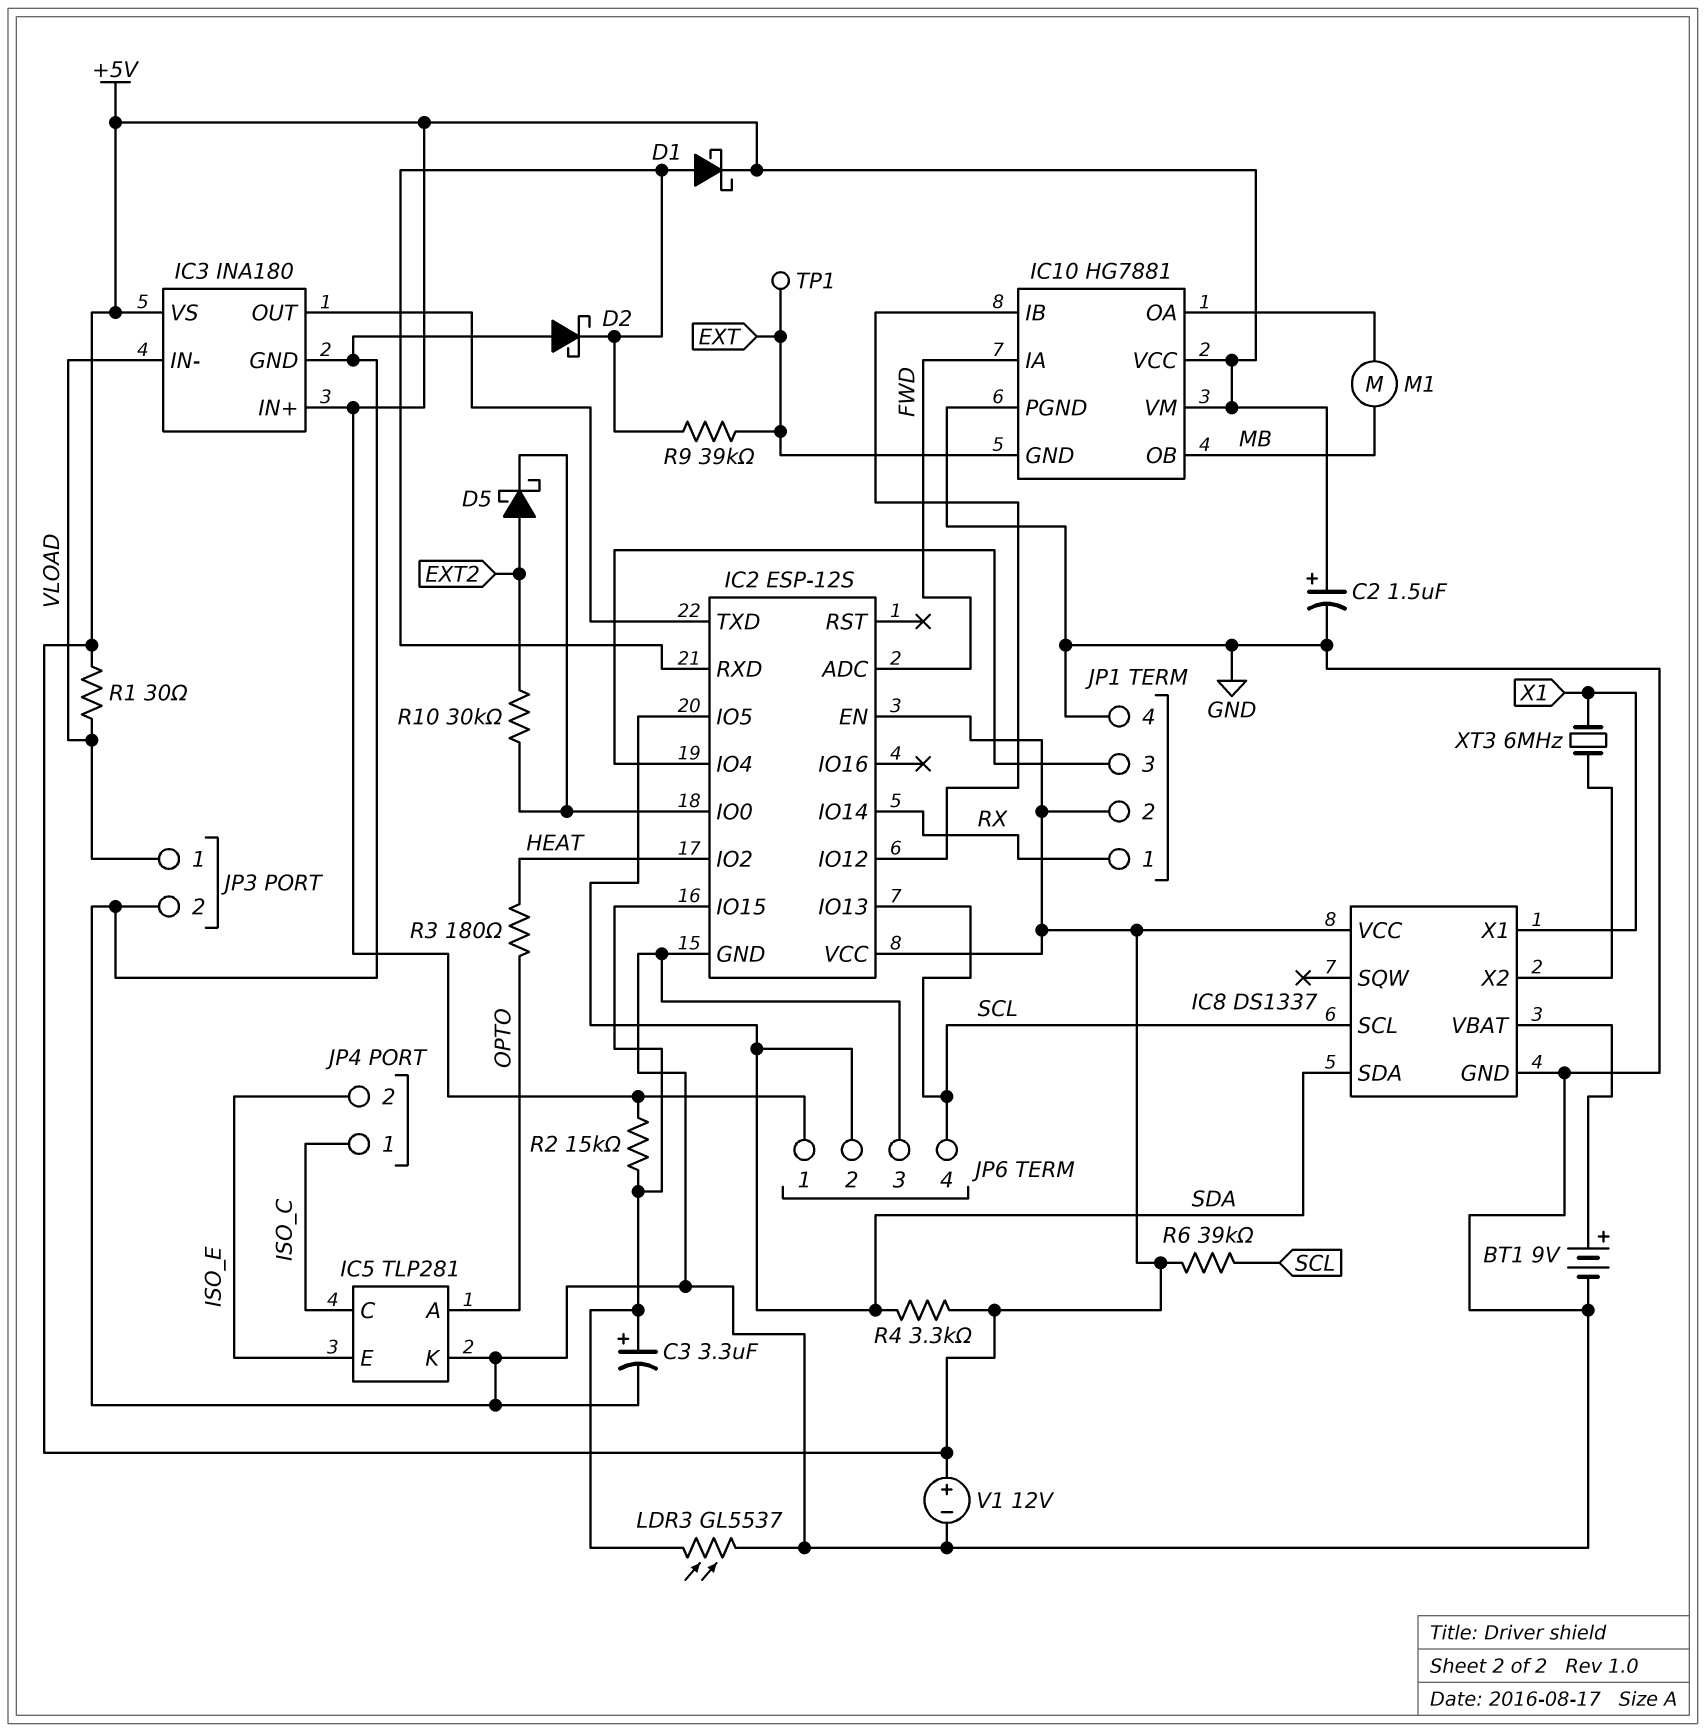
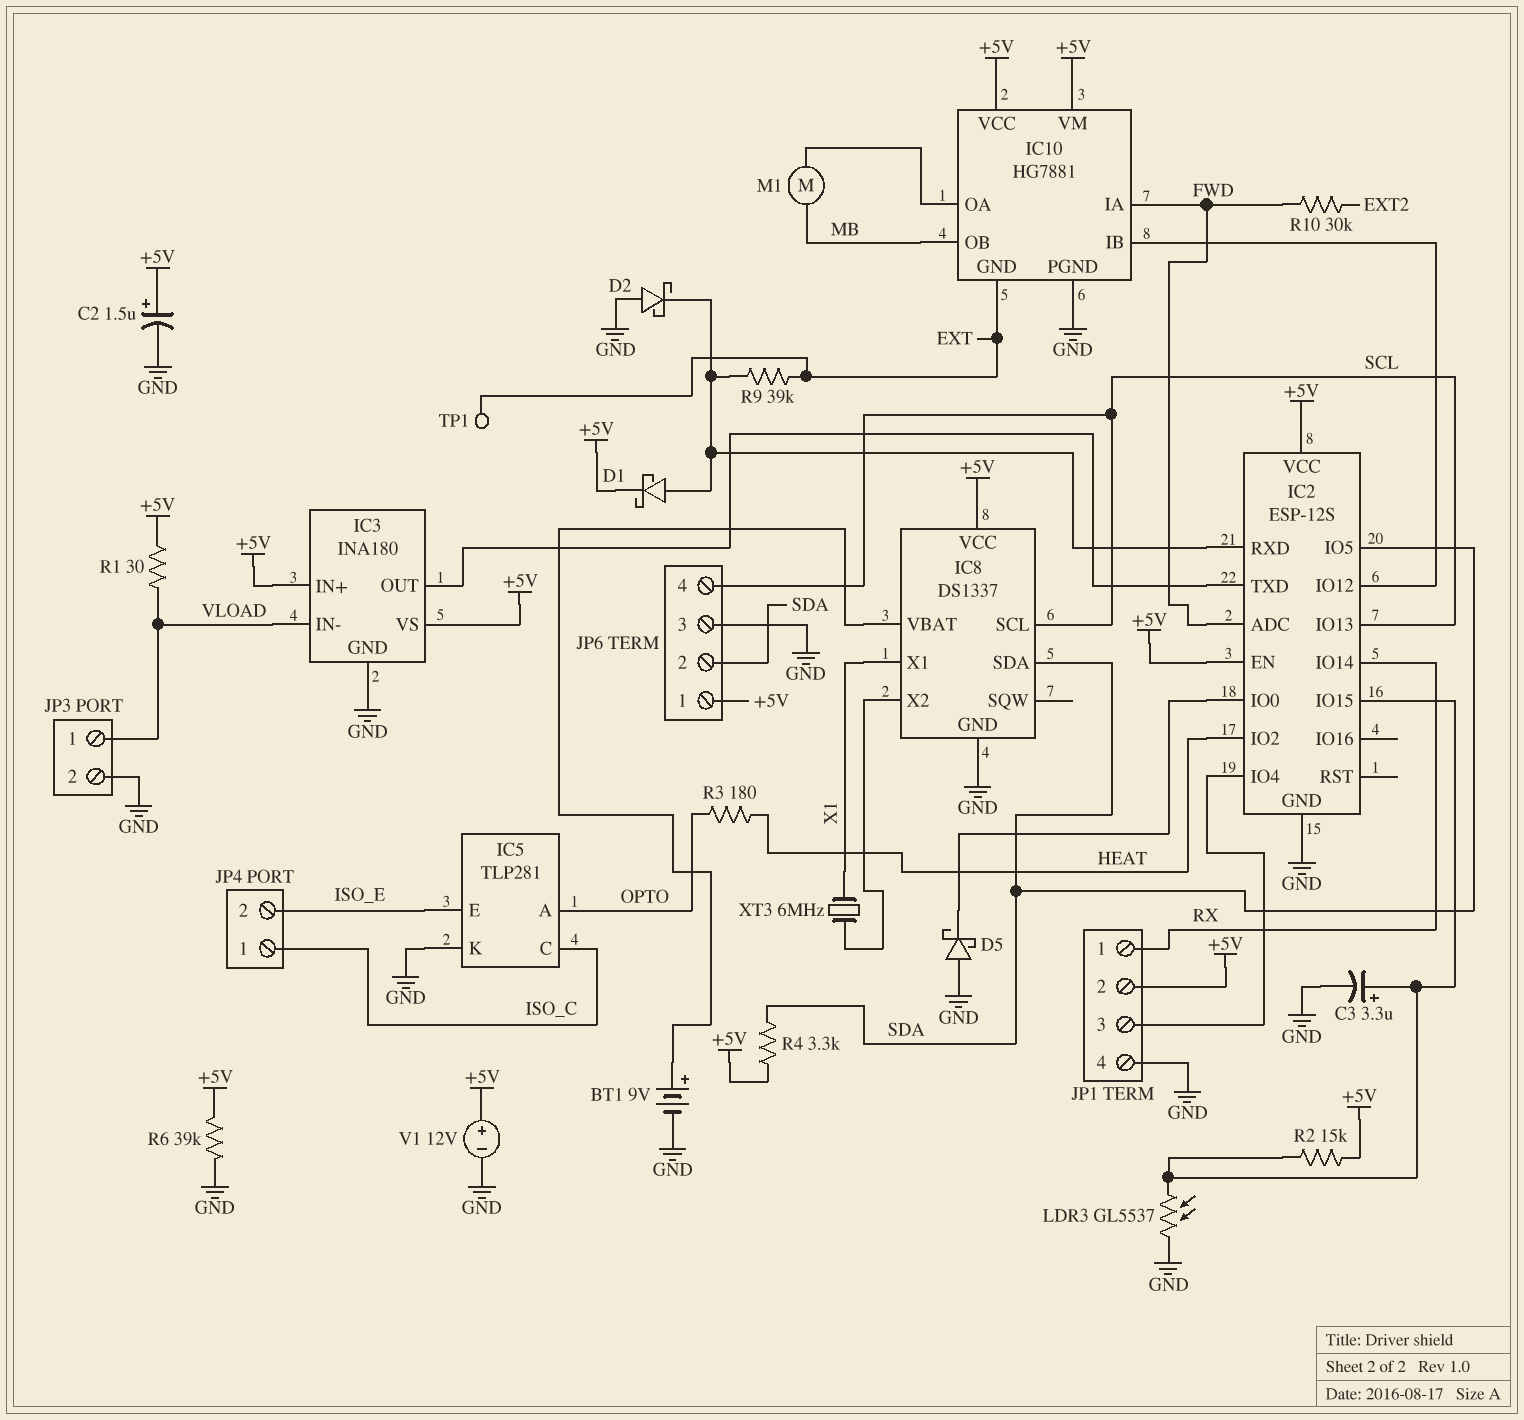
D5: schottky (A EXT2, K IC2/IO0) -> schottky (A GND, K IC2/IO0)
R6: 39k (+5V, SCL) -> 39k (+5V, GND)
R10: 30k (EXT2, IC2/IO0) -> 30k (EXT2, FWD)

